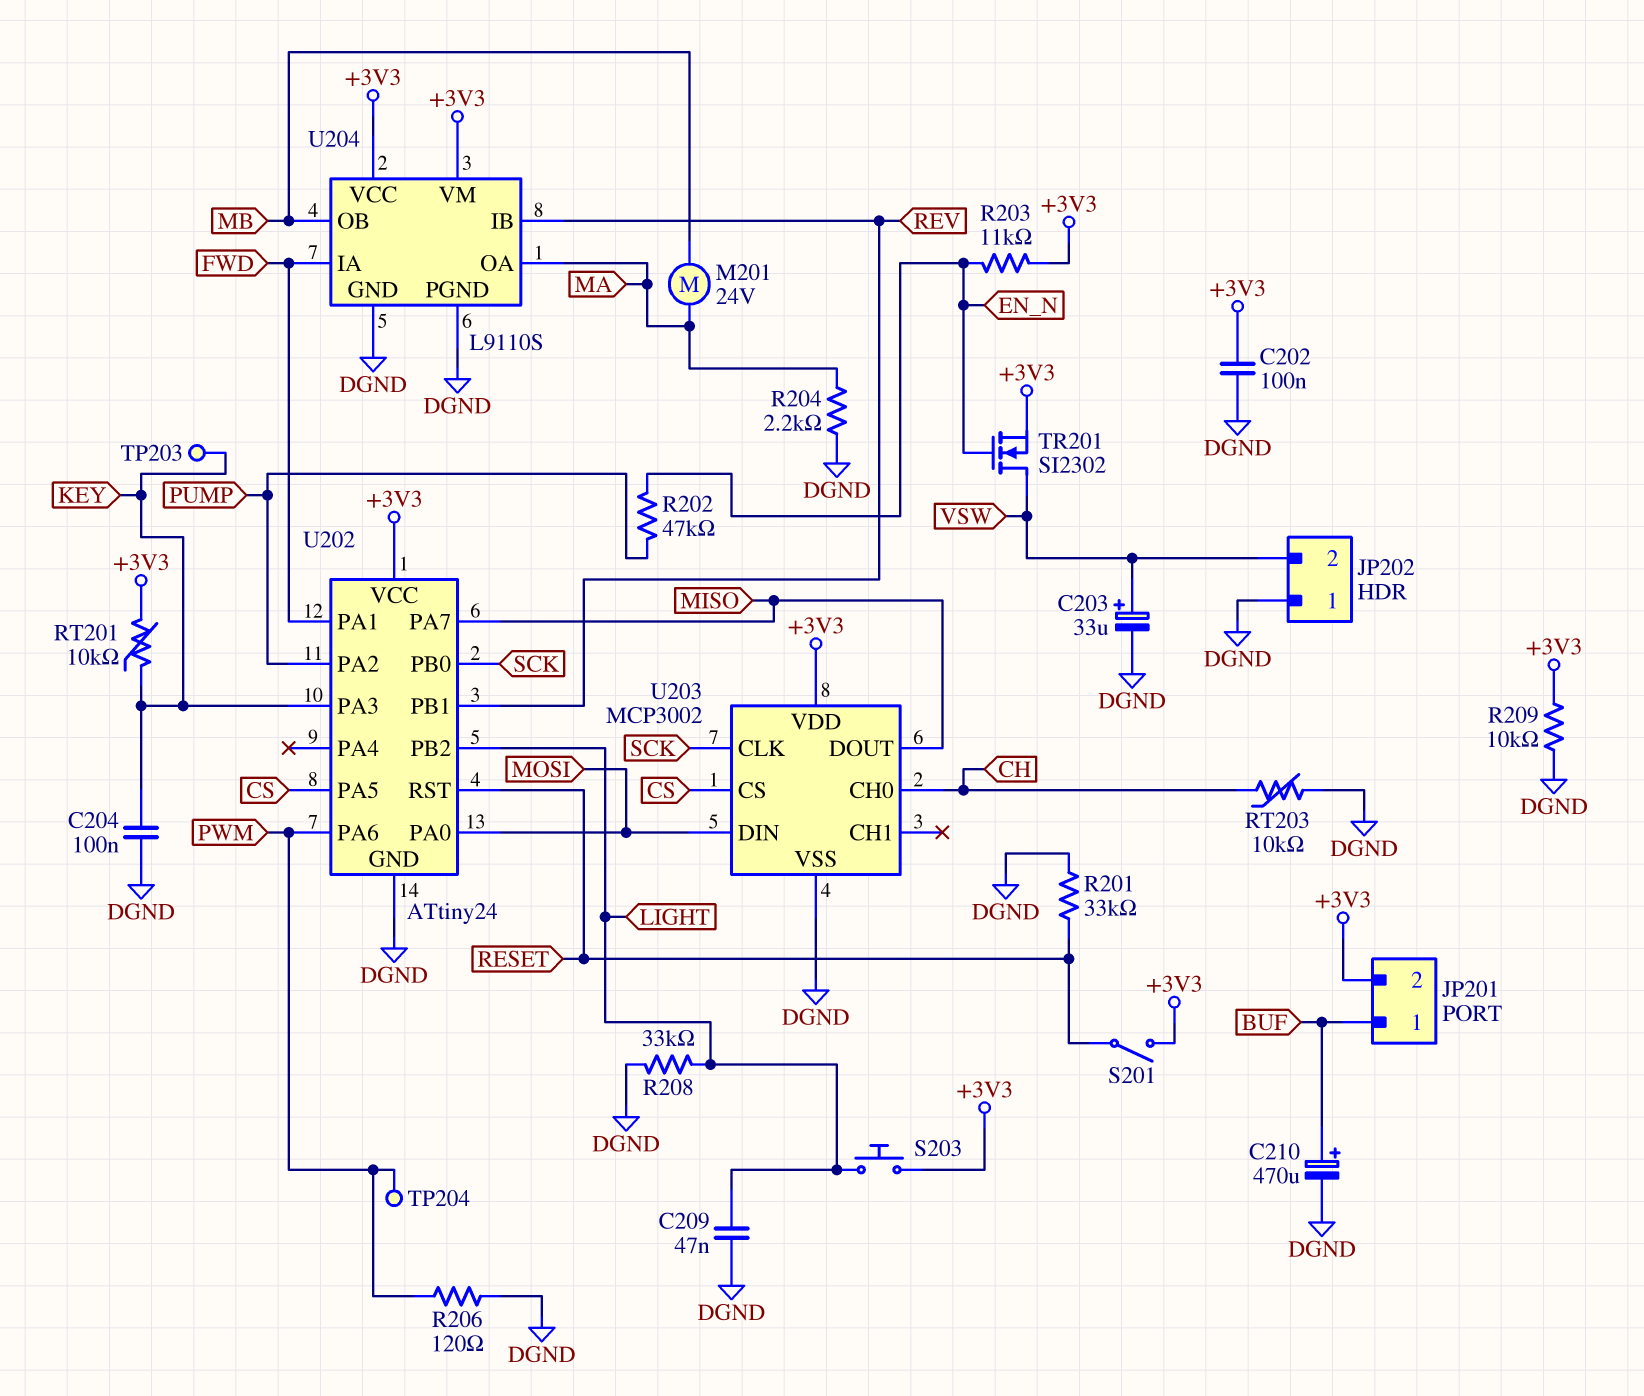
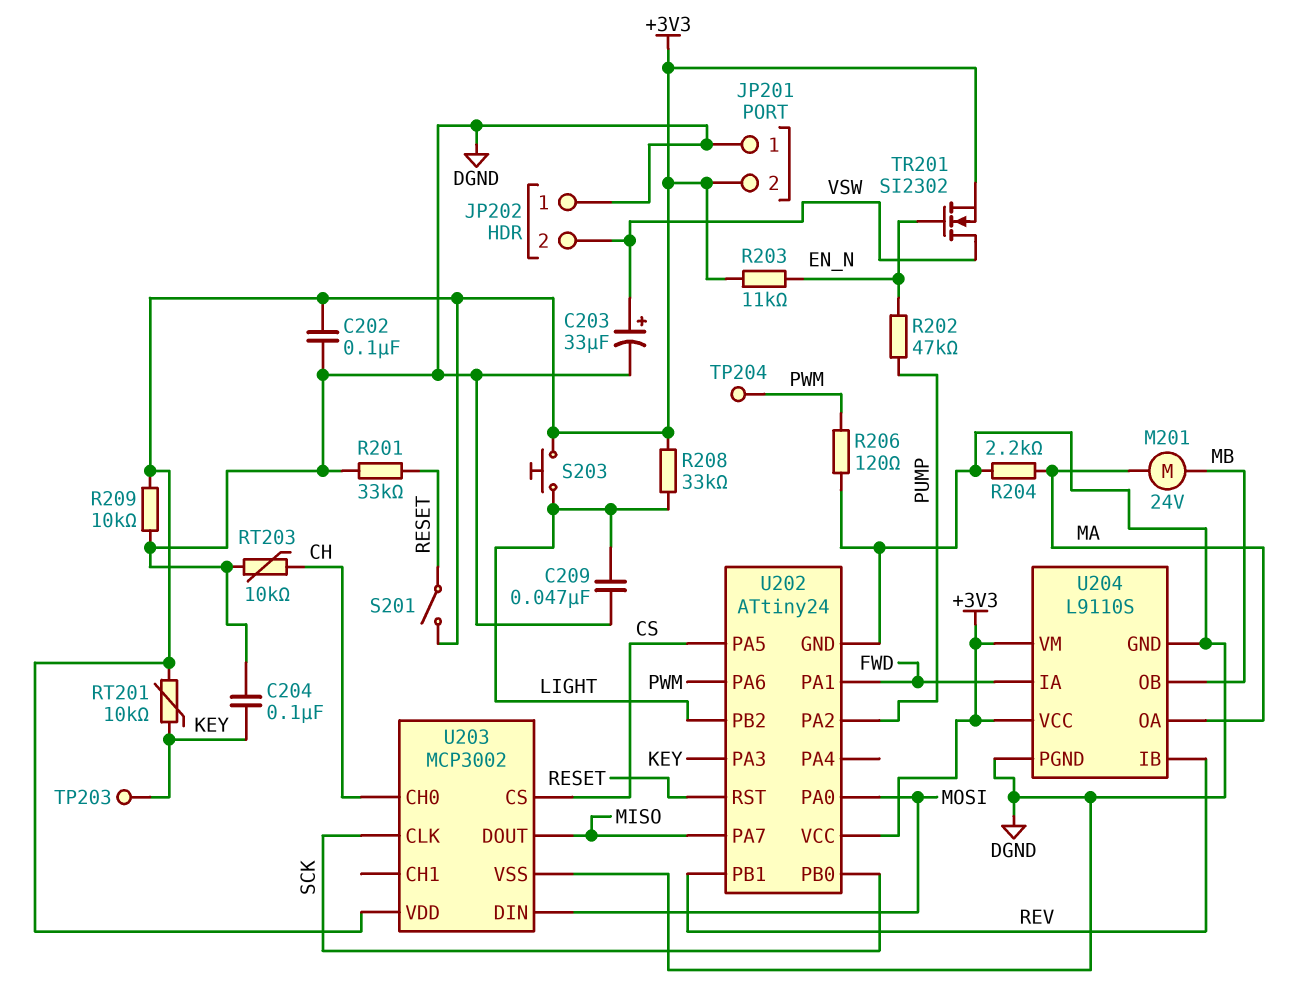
C210: 470uF (plus BUF, minus DGND) -> none
JP201 pin 1: BUF -> DGND
R208: 33k (DGND, LIGHT) -> 33k (+3V3, LIGHT)

